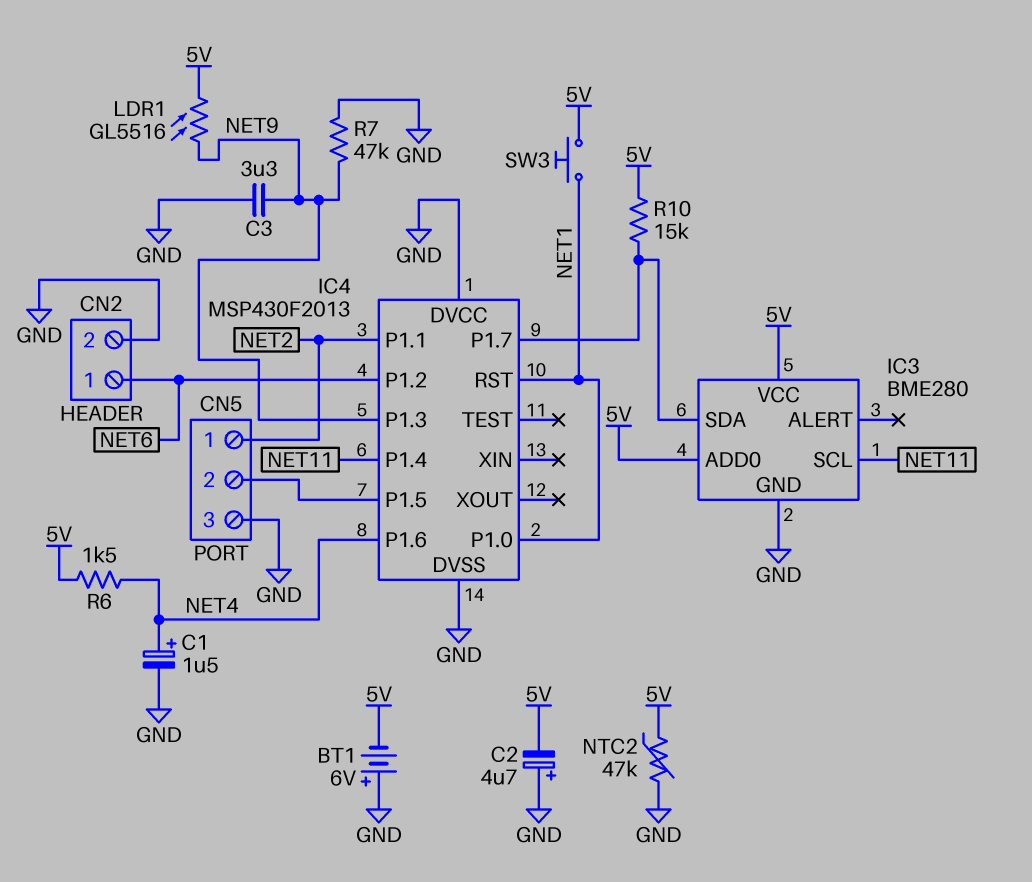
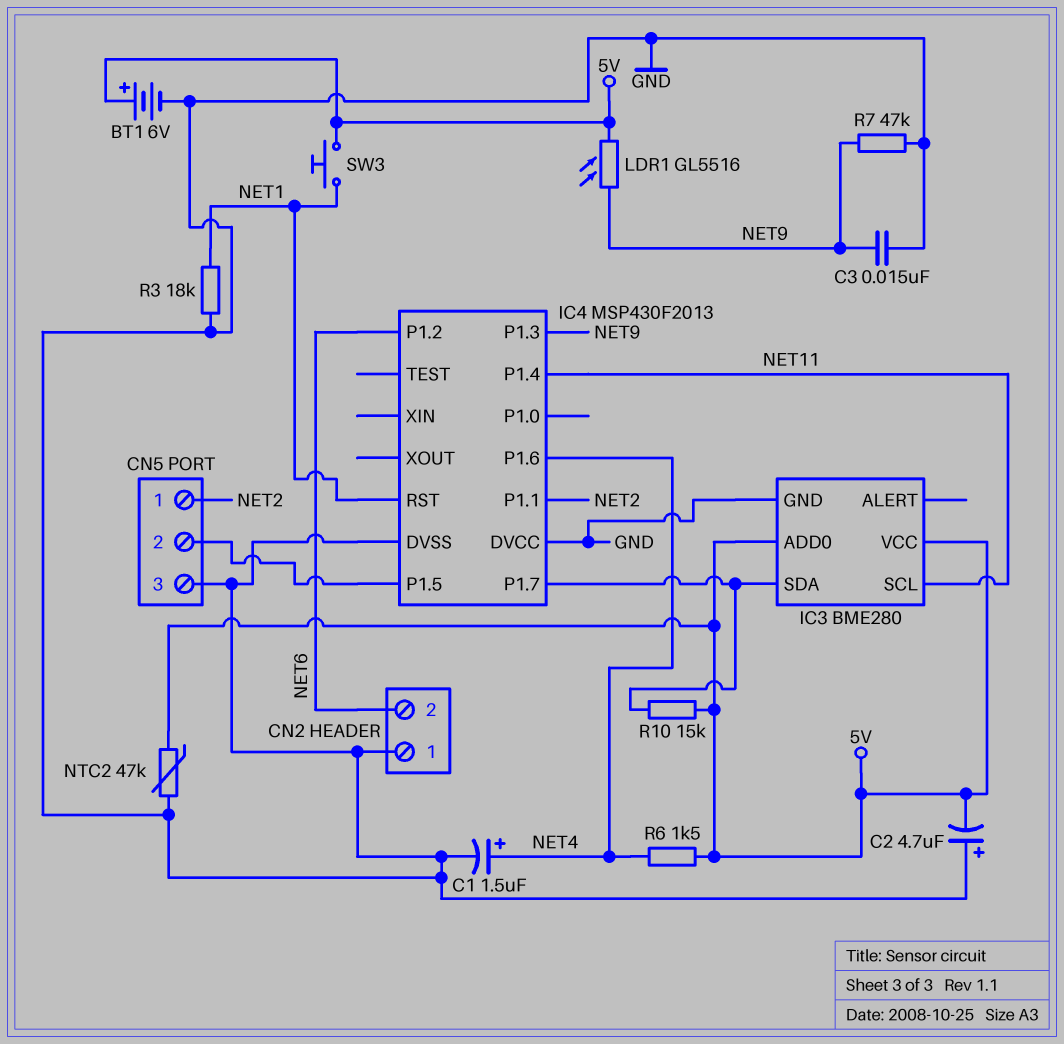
BT1: 6V (plus GND, minus 5V) -> 6V (plus 5V, minus GND)
C3: 3.3uF (GND, NET9) -> 15nF (GND, NET9)
CN2 pin 1: NET6 -> GND
CN2 pin 2: GND -> NET6
IC4 pin P1.0: NET1 -> none
R3: none -> 18k (GND, NET1)

